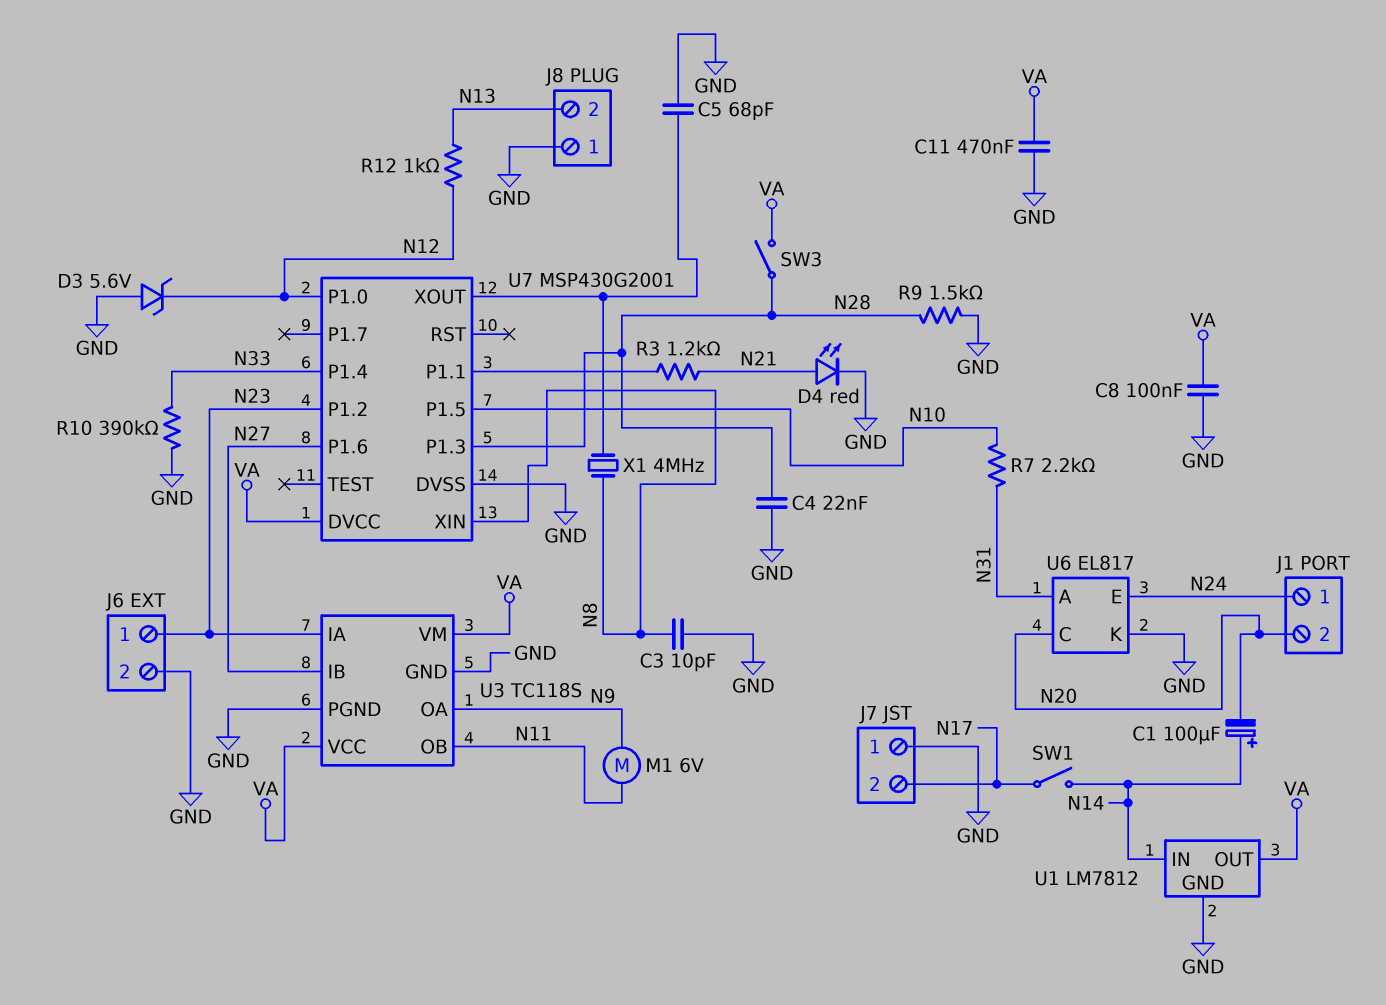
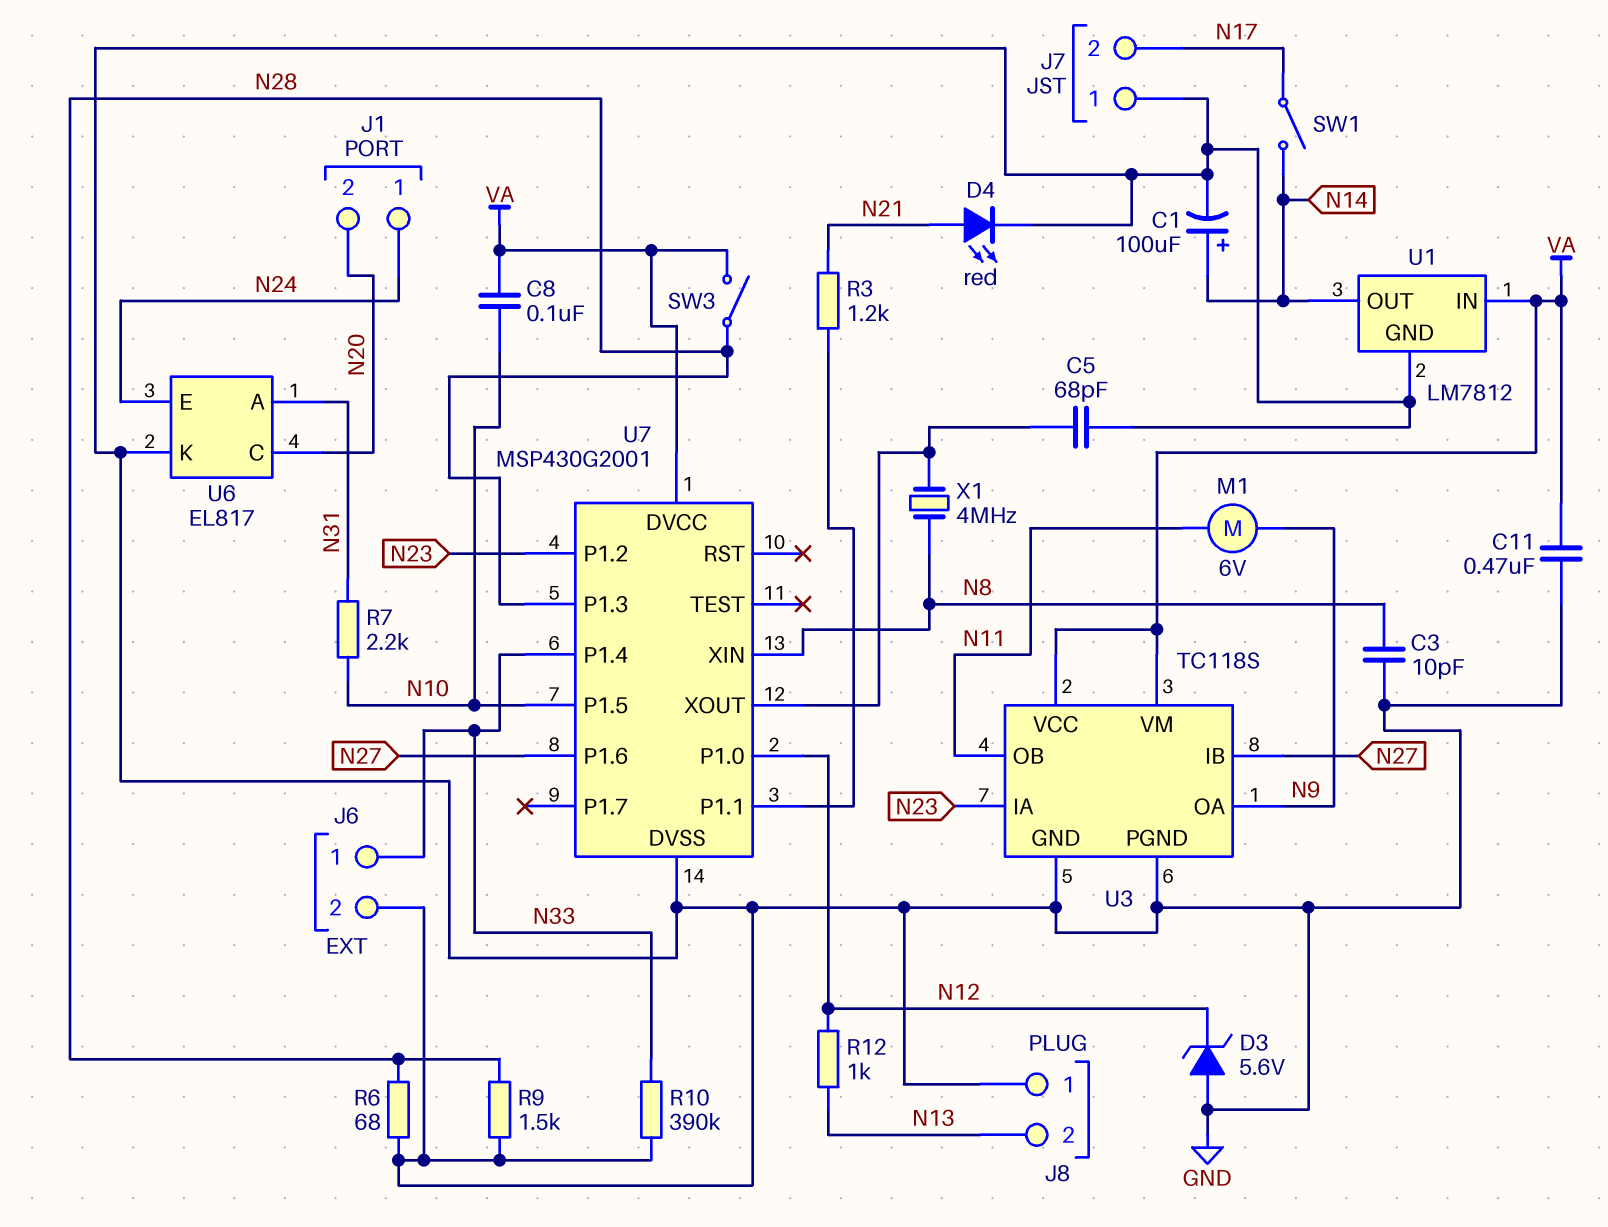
C1: 100uF (plus N14, minus N20) -> 100uF (plus N14, minus GND)
C4: 22nF (GND, N28) -> none
C8: 100nF (GND, VA) -> 100nF (N10, VA)
J6 pin 1: N23 -> N33
R6: none -> 68 (GND, N28)
U1 pin IN: N14 -> VA
U1 pin OUT: VA -> N14

